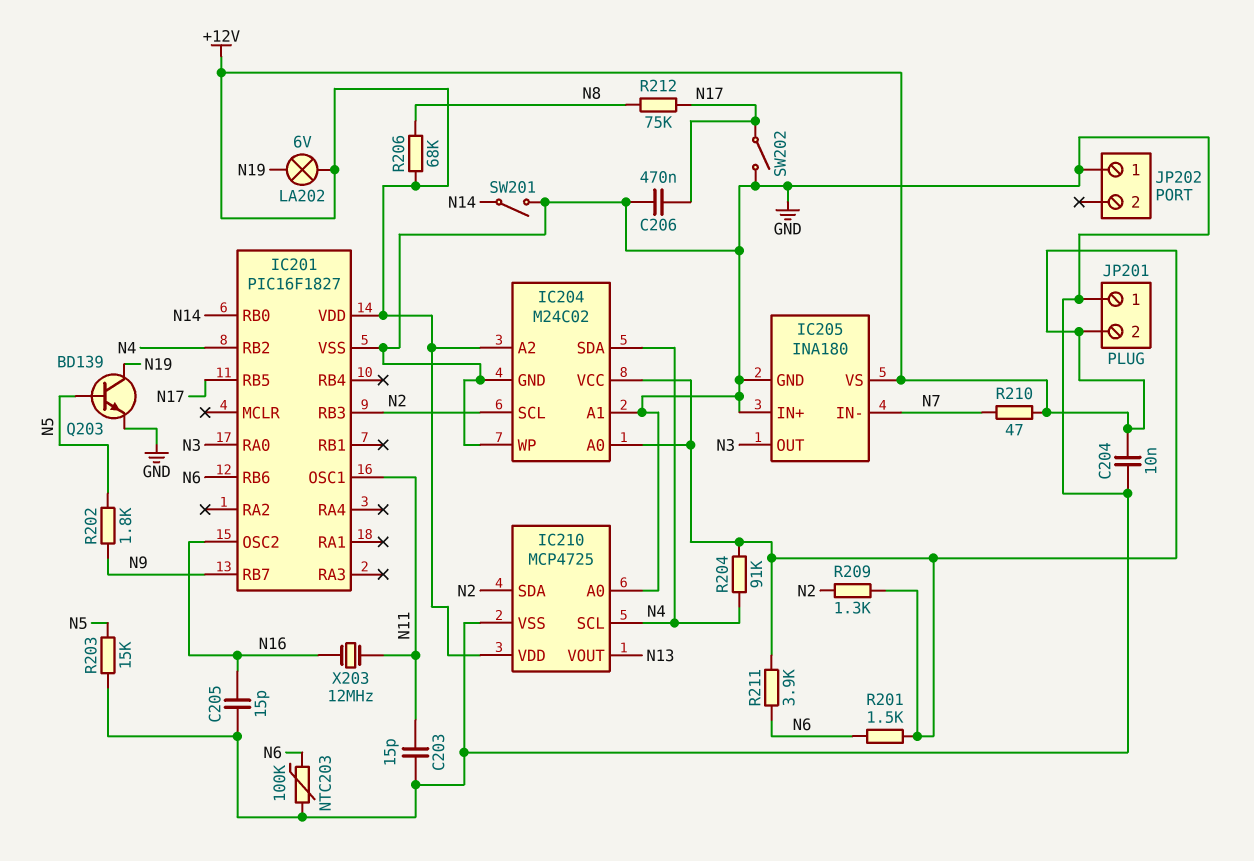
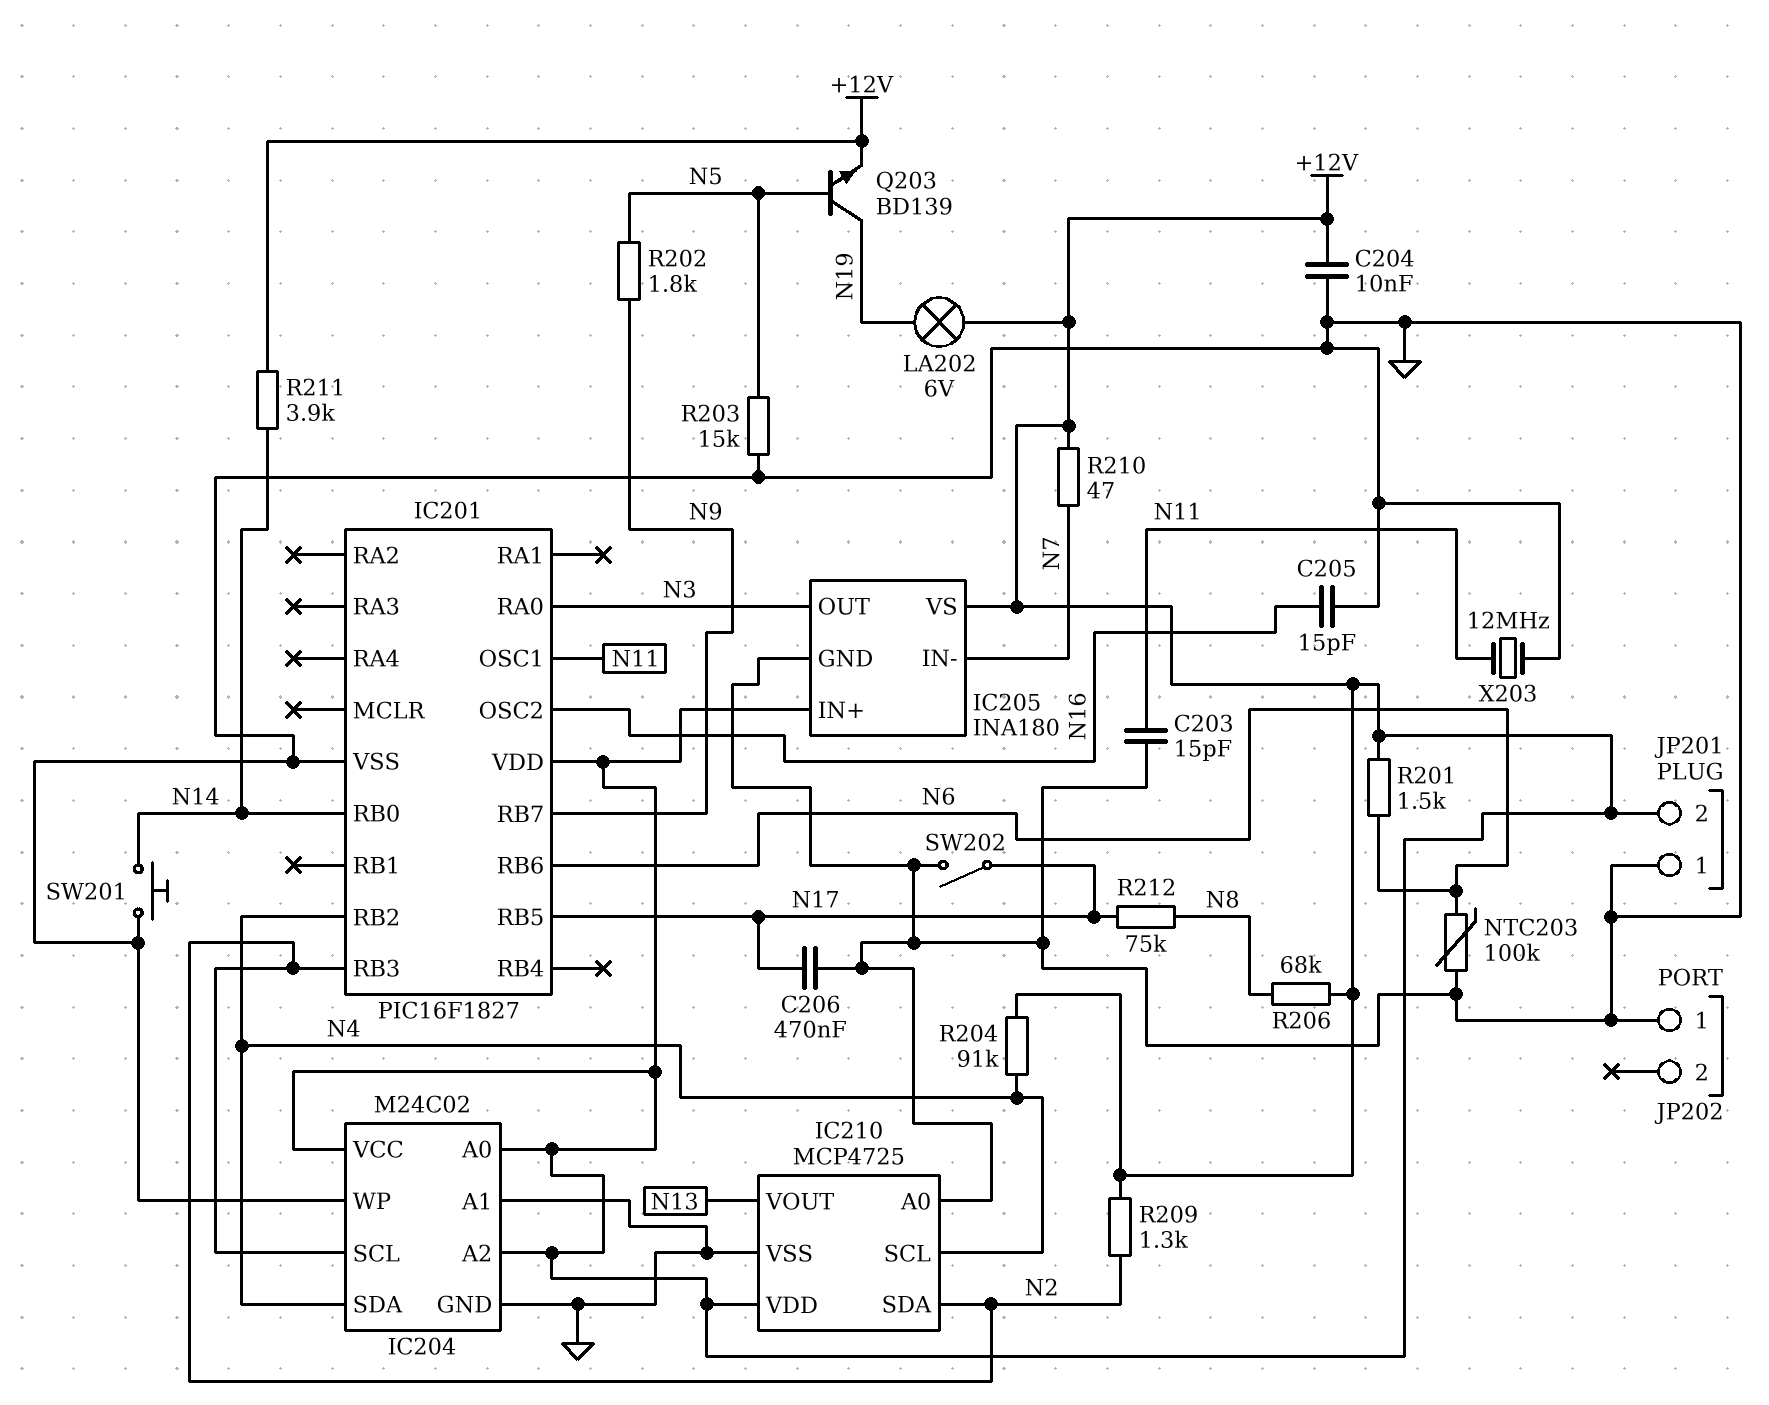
IC205 pin IN+: GND -> +12V
Q203: NPN BD139 (B N5, C N19, E GND) -> NPN BD139 (B N5, C N19, E +12V)
R211: 3.9k (+12V, N6) -> 3.9k (+12V, N14)
SW201: switch (GND, N14) -> button (GND, N14)
X203: 12MHz (N11, N16) -> 12MHz (GND, N11)

